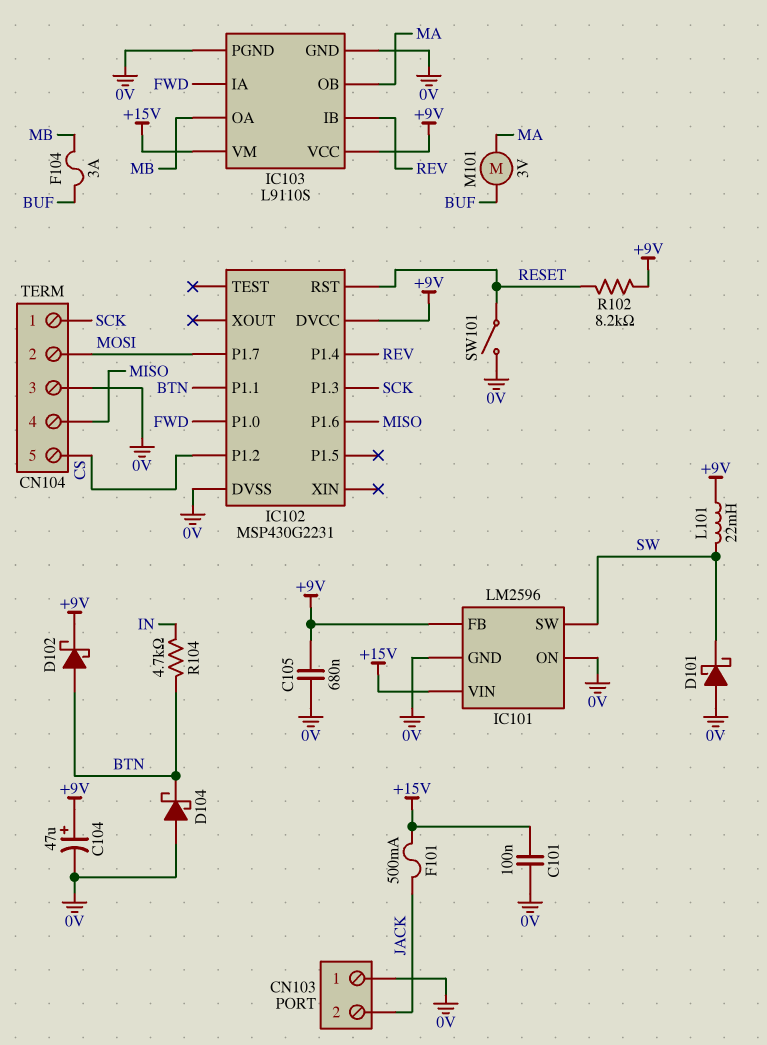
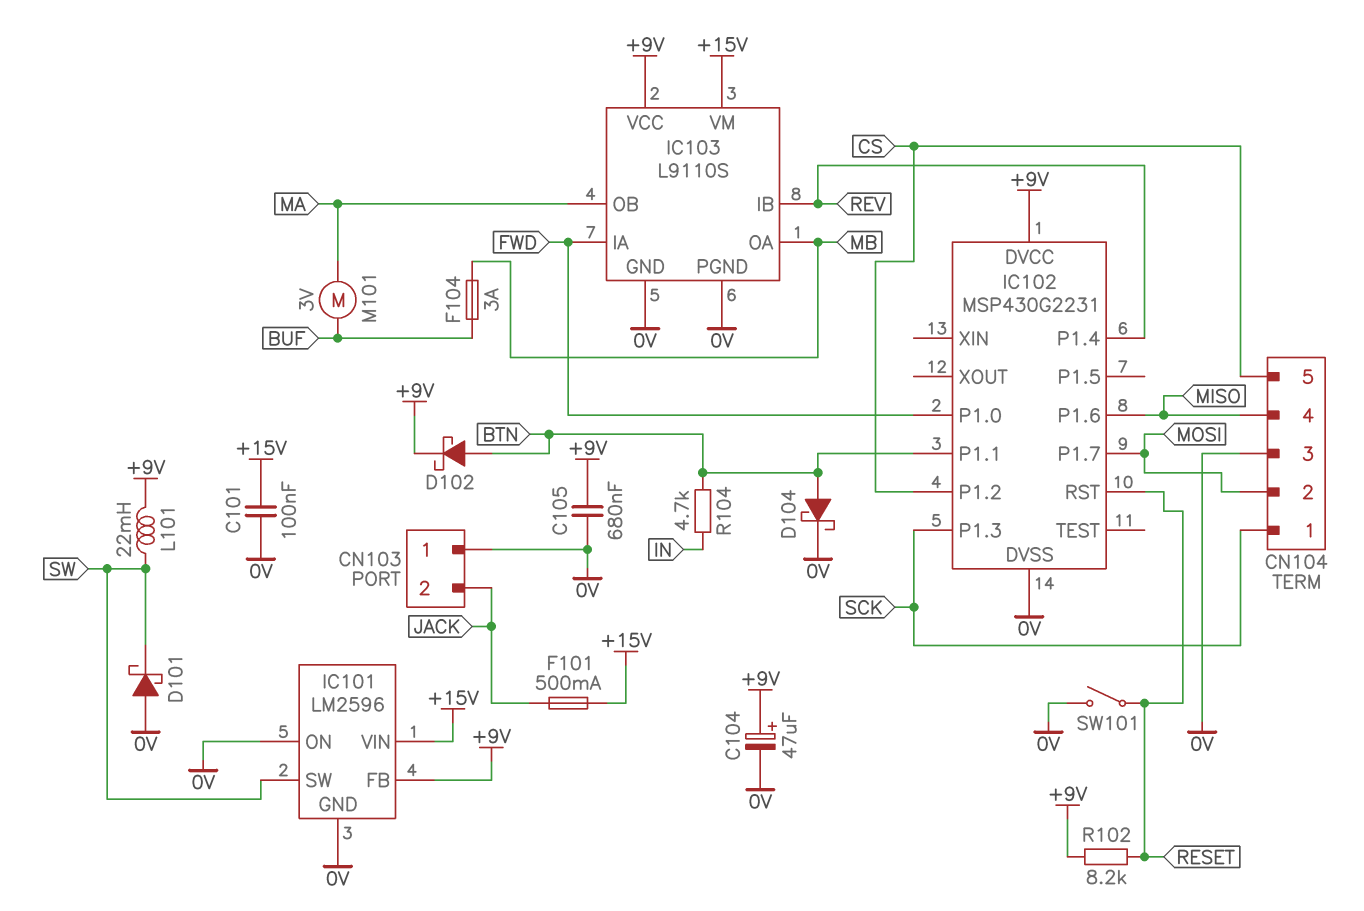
D104: schottky (A 0V, K BTN) -> schottky (A BTN, K 0V)

